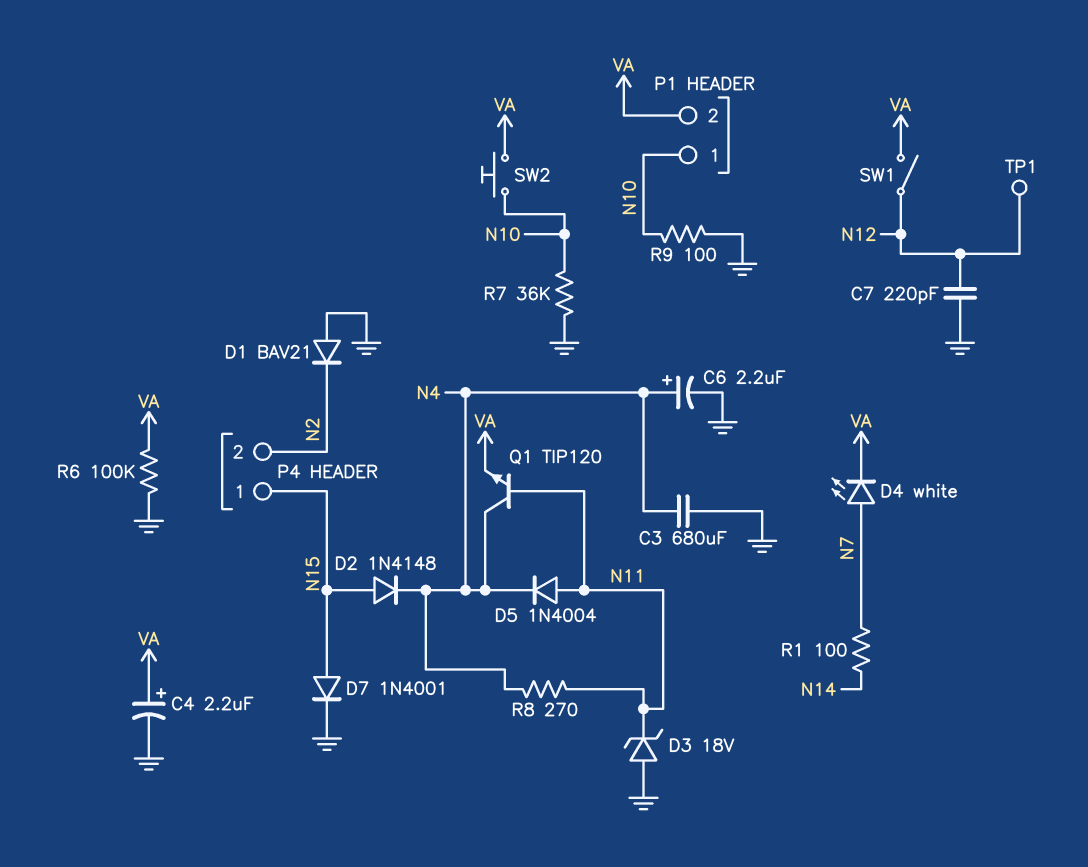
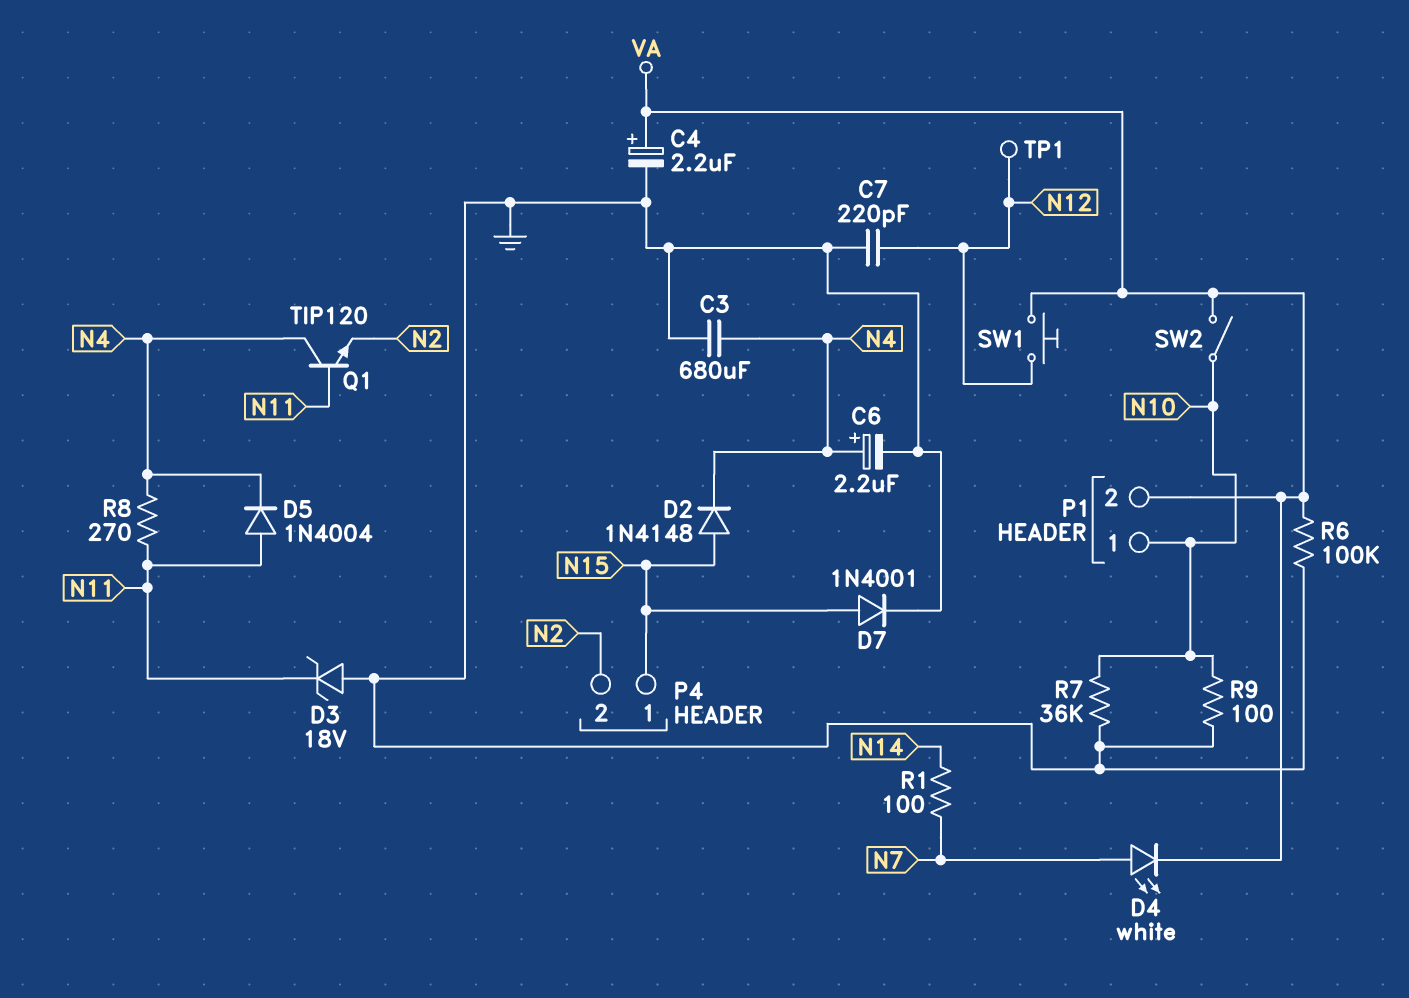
D1: diode BAV21 (A GND, K N2) -> none
Q1: NPN TIP120 (B N11, C N4, E VA) -> NPN TIP120 (B N11, C N4, E N2)
SW1: switch (N12, VA) -> button (N12, VA)
SW2: button (N10, VA) -> switch (N10, VA)

